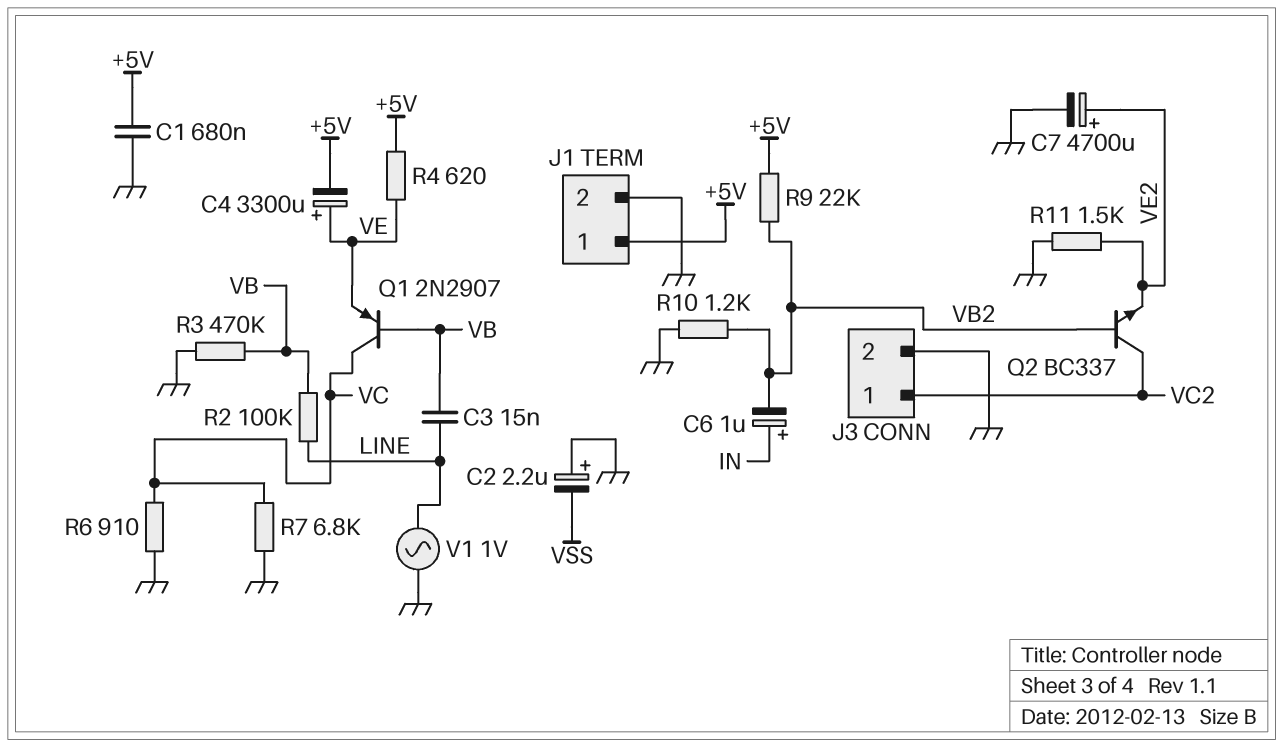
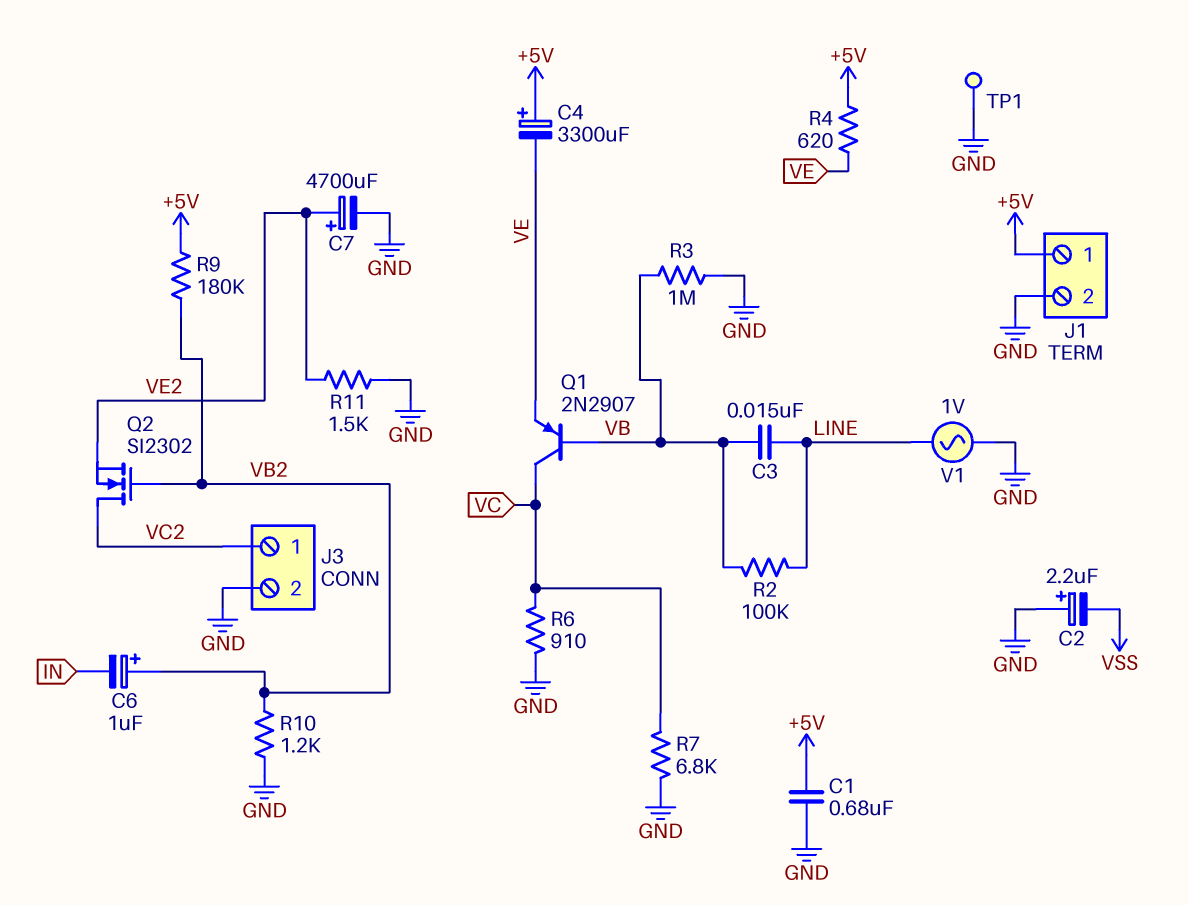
C4: 3300uF (plus VE, minus +5V) -> 3300uF (plus +5V, minus VE)
C6: 1uF (plus IN, minus VB2) -> 1uF (plus VB2, minus IN)
Q2: NPN BC337 (B VB2, C VC2, E VE2) -> NMOS SI2302 (G VB2, D VC2, S VE2)
R3: 470k (GND, VB) -> 1M (GND, VB)
R9: 22k (+5V, VB2) -> 180k (+5V, VB2)
TP1: none -> test point (GND)

